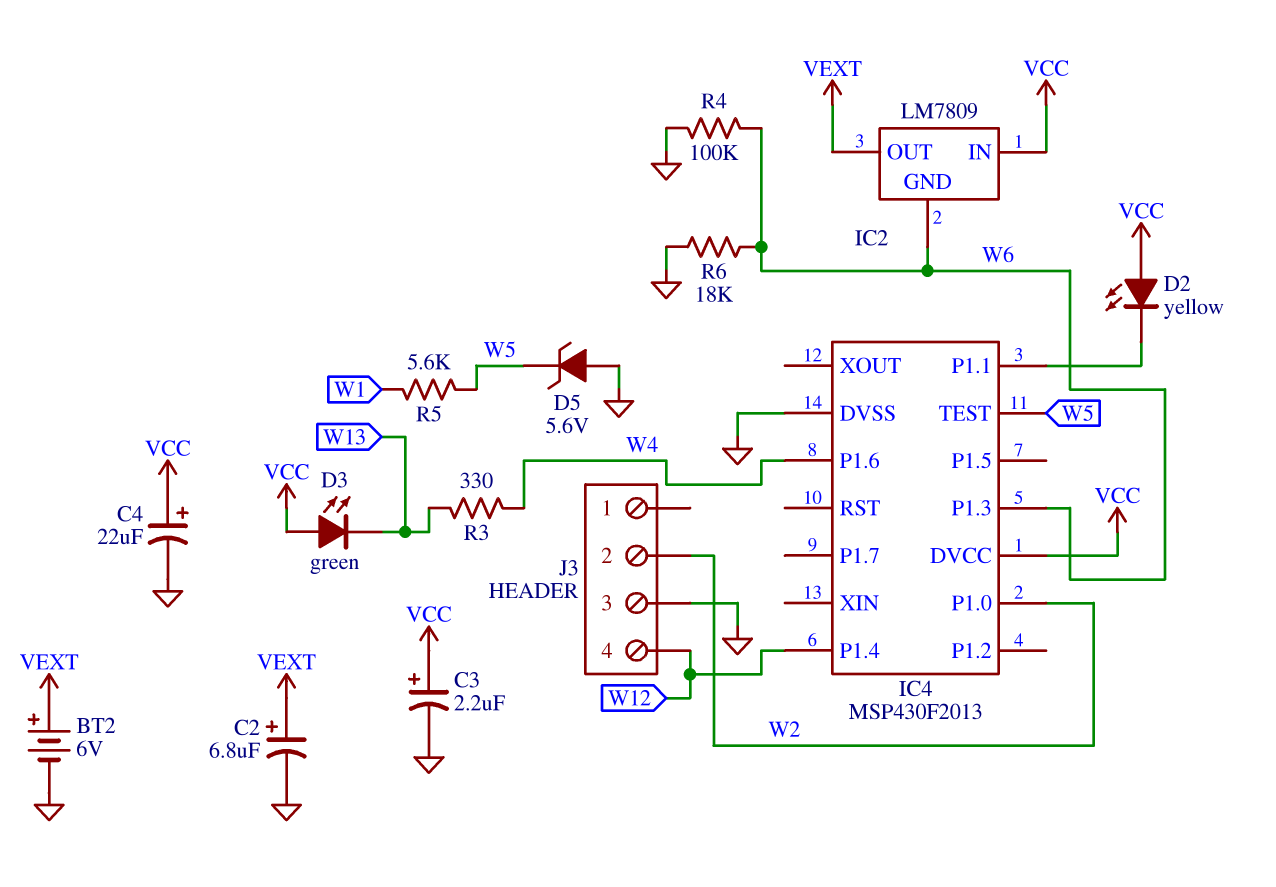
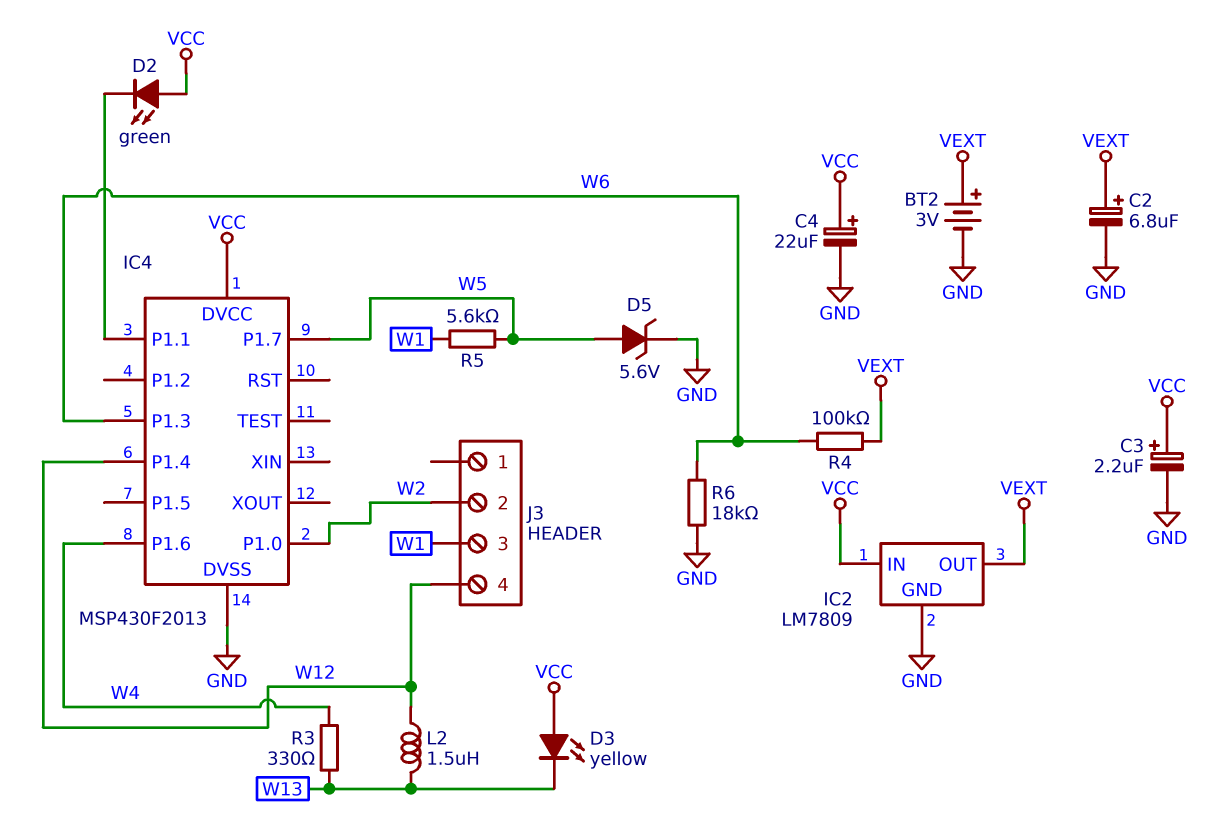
BT2: 6V (plus VEXT, minus GND) -> 3V (plus VEXT, minus GND)
D2: LED yellow (A VCC, K IC4/P1.1) -> LED green (A VCC, K IC4/P1.1)
D3: LED green (A VCC, K W13) -> LED yellow (A VCC, K W13)
D5: zener 5.6V (A GND, K W5) -> zener 5.6V (A W5, K GND)
IC2 pin GND: W6 -> GND
IC4 pin P1.7: none -> W5
IC4 pin TEST: W5 -> none
J3 pin 3: GND -> W1
L2: none -> 1.5uH (W12, W13)
R4: 100k (GND, W6) -> 100k (VEXT, W6)

